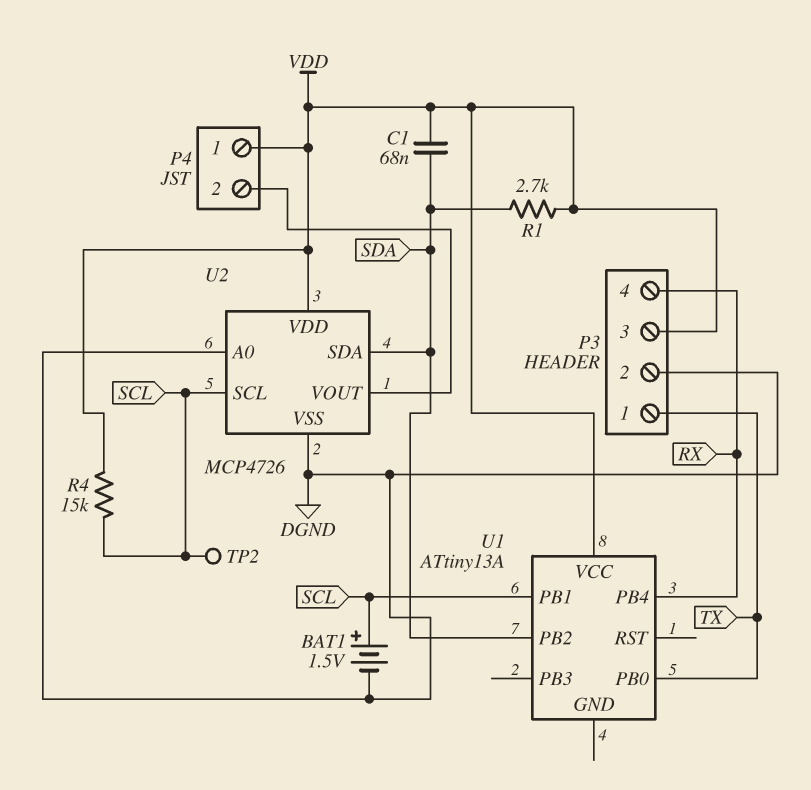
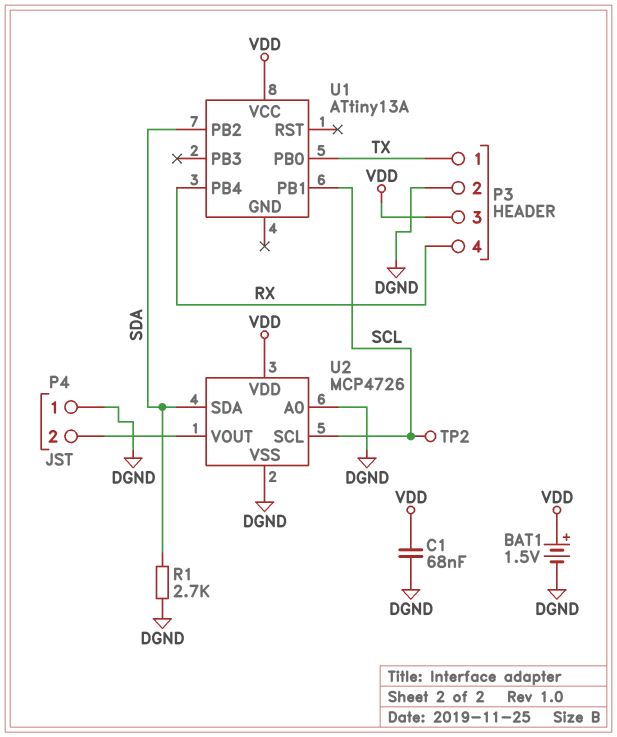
BAT1: 1.5V (plus SCL, minus DGND) -> 1.5V (plus VDD, minus DGND)
C1: 68nF (SDA, VDD) -> 68nF (DGND, VDD)
P4 pin 1: VDD -> DGND
R1: 2.7k (SDA, VDD) -> 2.7k (DGND, SDA)
R4: 15k (SCL, VDD) -> none

